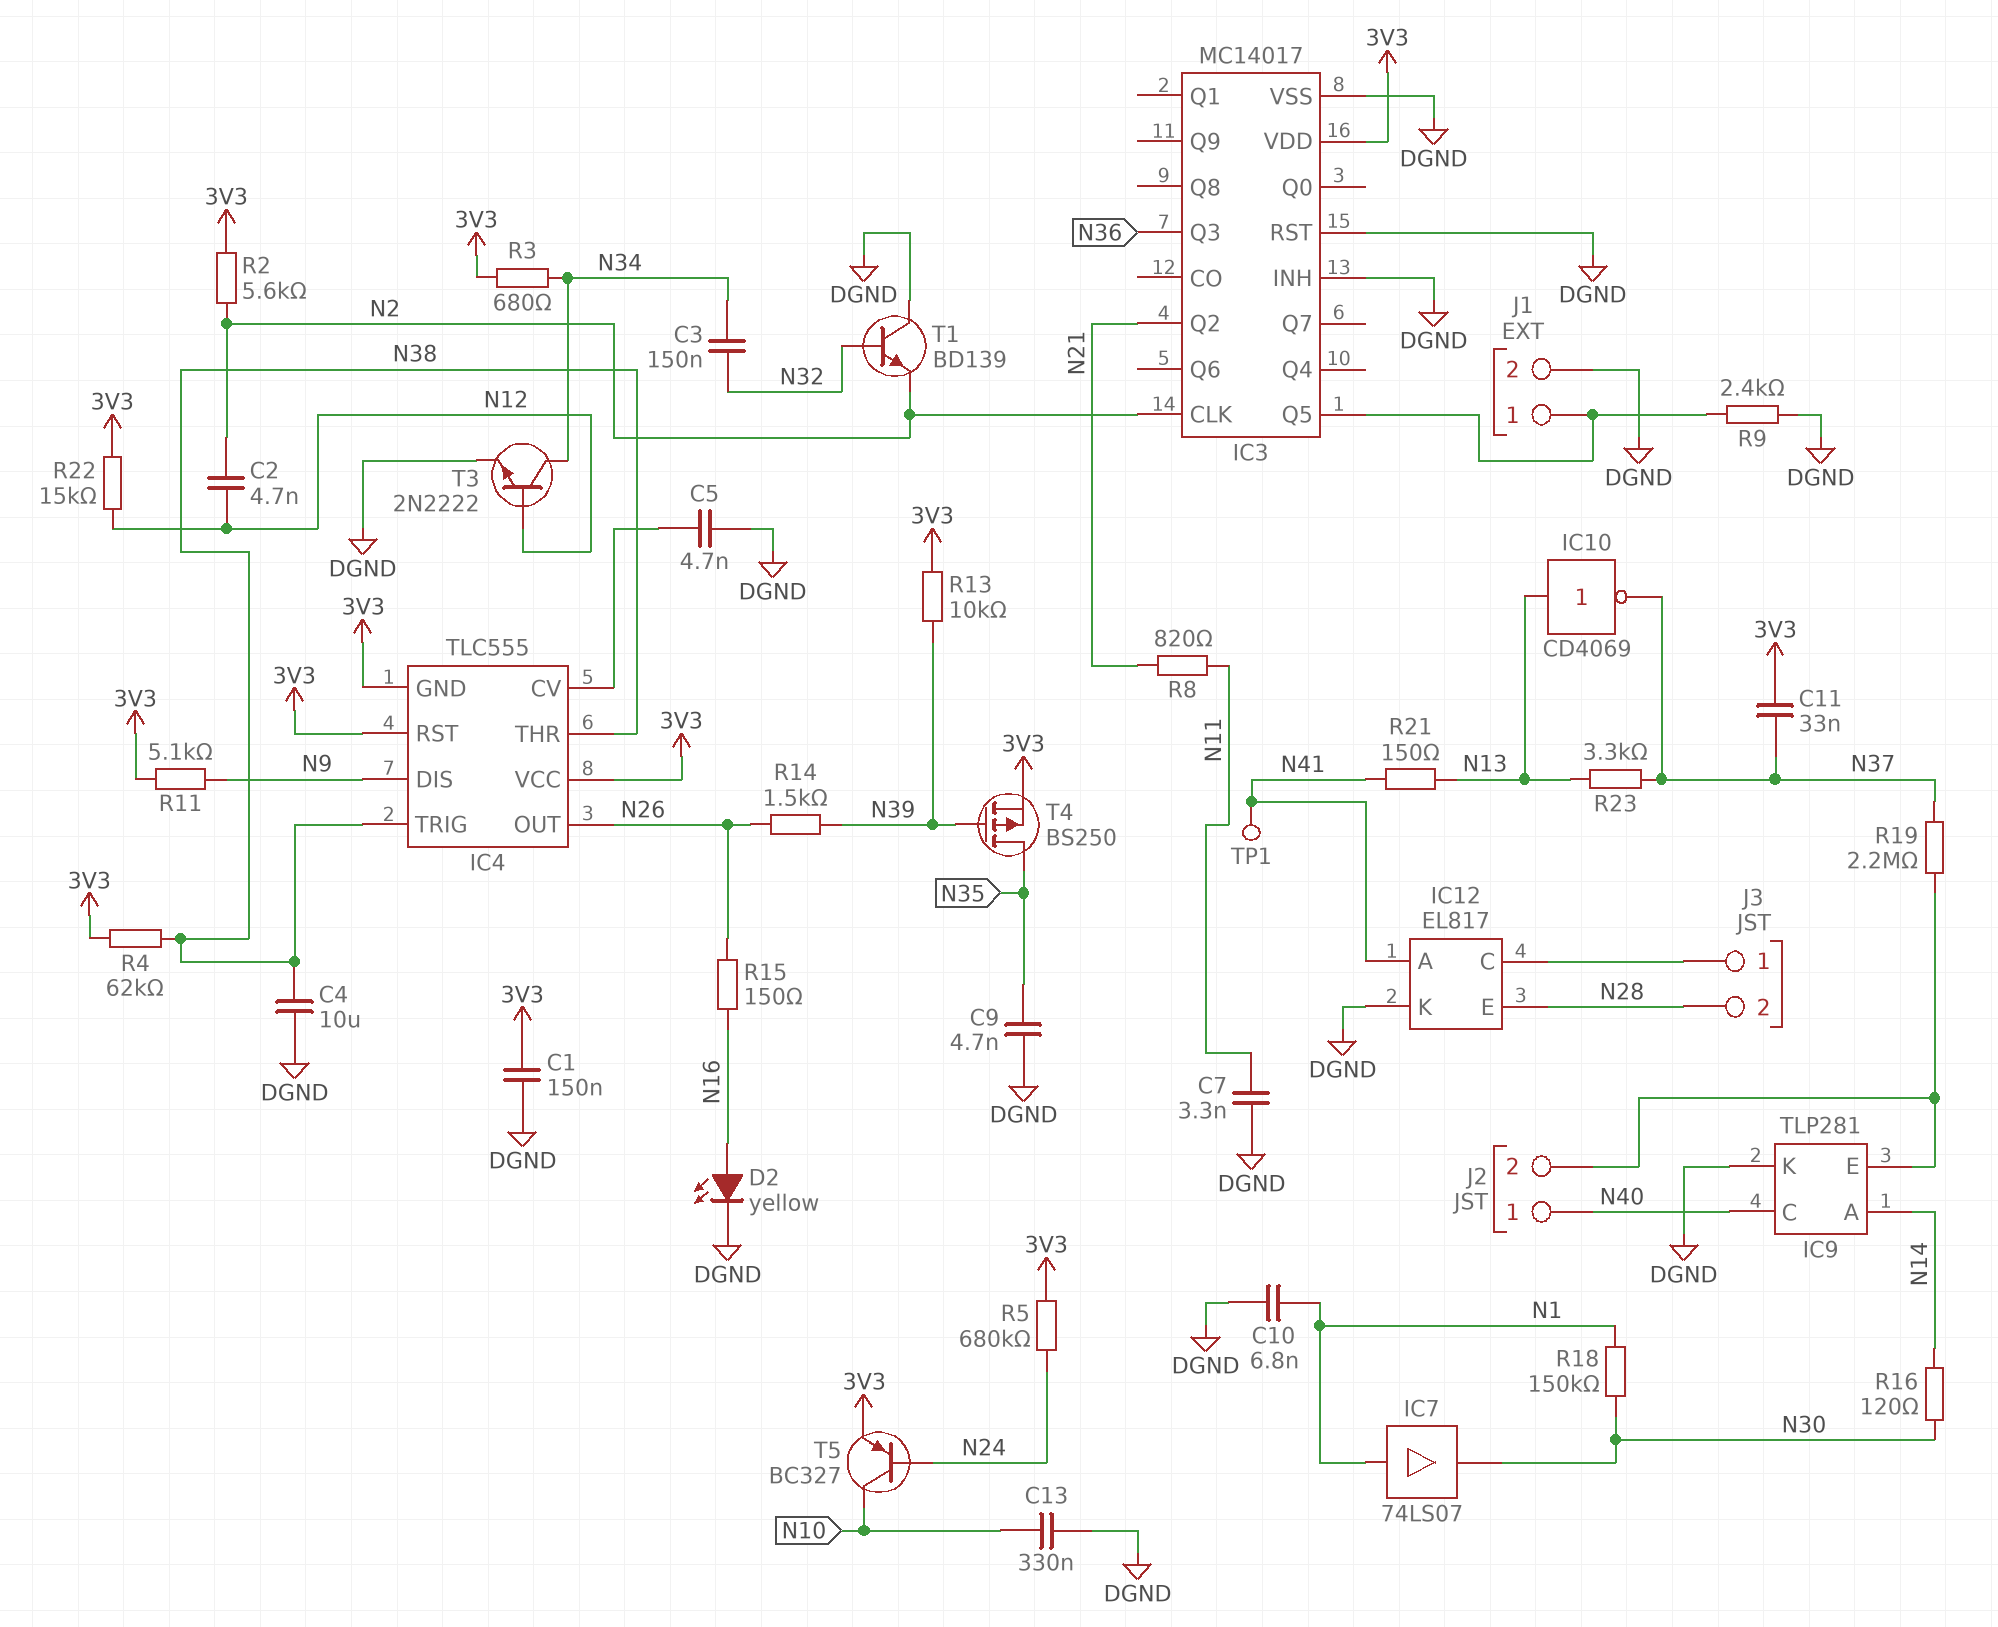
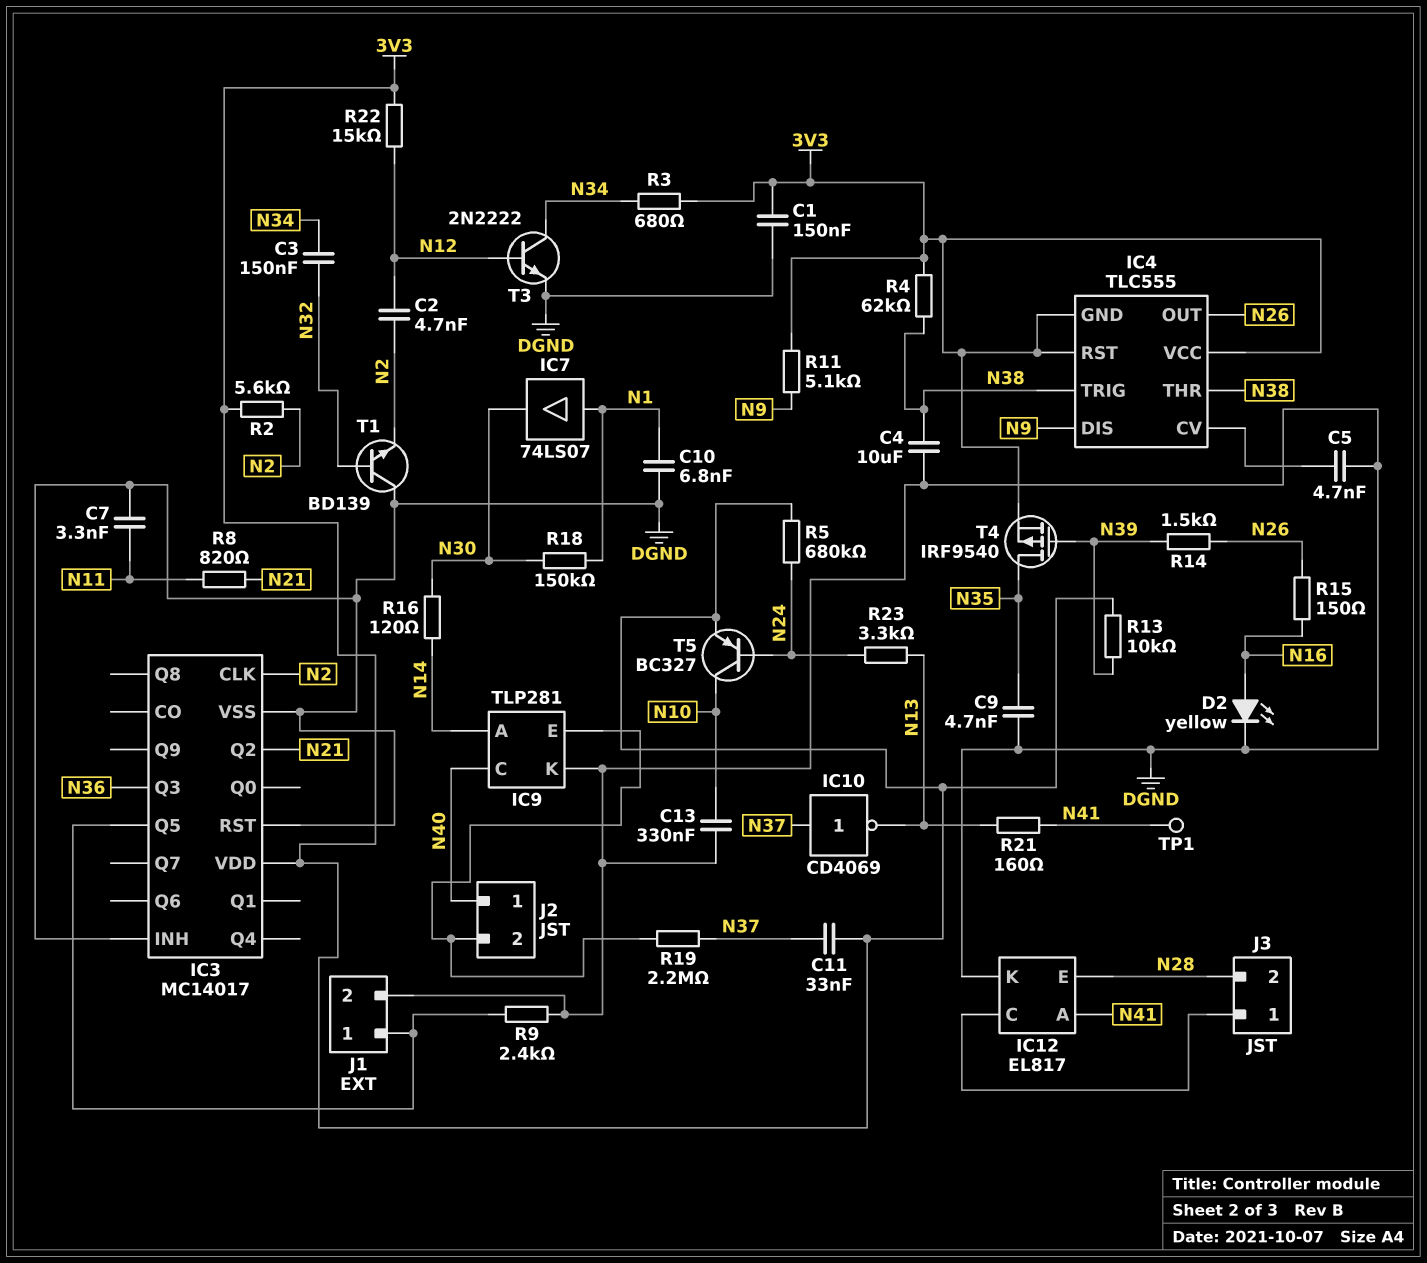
IC10: NOT CD4069 (in N13, out N37) -> NOT CD4069 (in N37, out N13)
R21: 150 (N13, N41) -> 160 (N13, N41)
R23: 3.3k (N13, N37) -> 3.3k (N13, N24)
T4: PMOS BS250 (G N39, D N35, S 3V3) -> PMOS IRF9540 (G N39, D N35, S 3V3)

